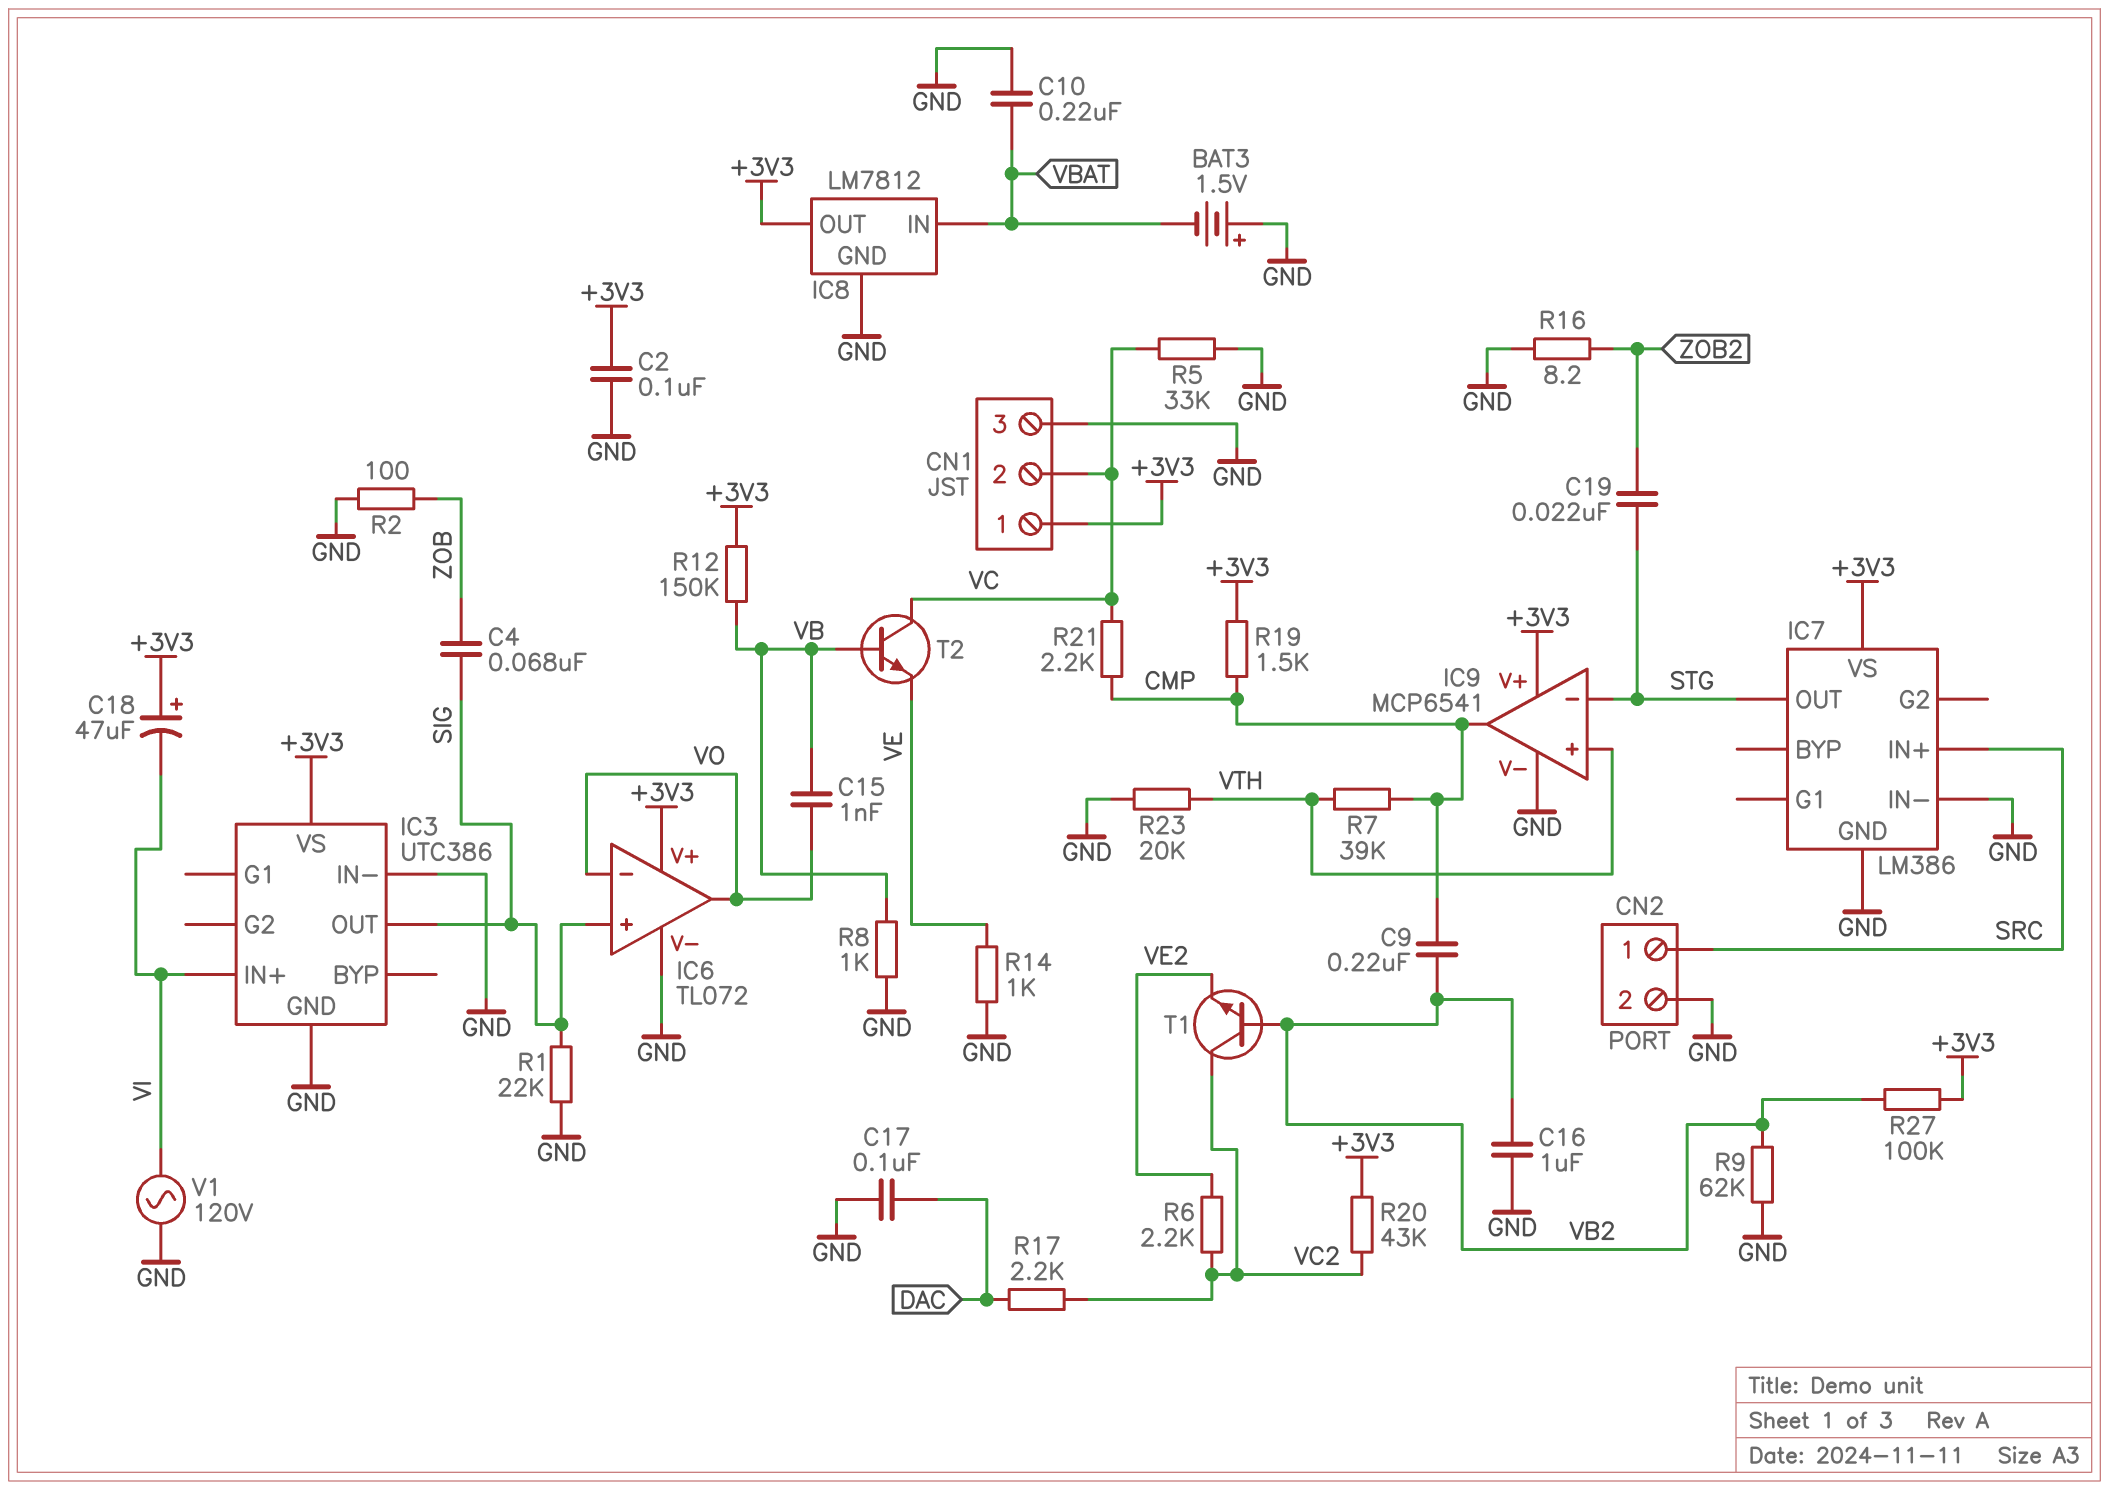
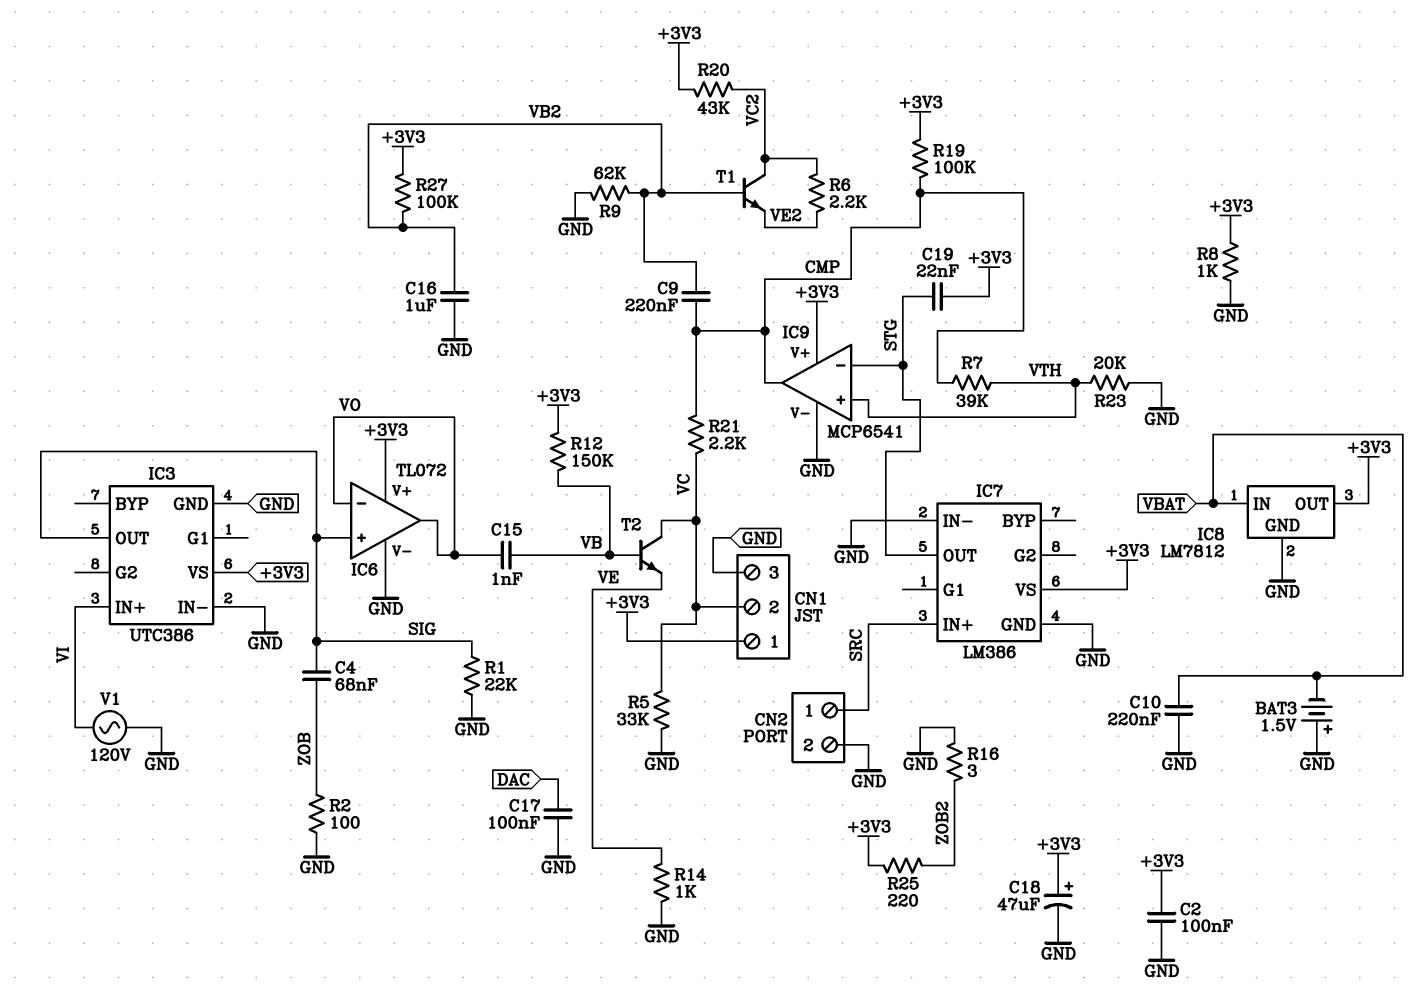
C18: 47uF (plus +3V3, minus VI) -> 47uF (plus +3V3, minus GND)
C19: 22nF (STG, ZOB2) -> 22nF (+3V3, STG)
R8: 1k (GND, VB) -> 1k (+3V3, GND)
R16: 8.2 (GND, ZOB2) -> 3 (GND, ZOB2)
R17: 2.2k (DAC, VC2) -> none
R19: 1.5k (+3V3, CMP) -> 100k (+3V3, CMP)
R25: none -> 220 (+3V3, ZOB2)

